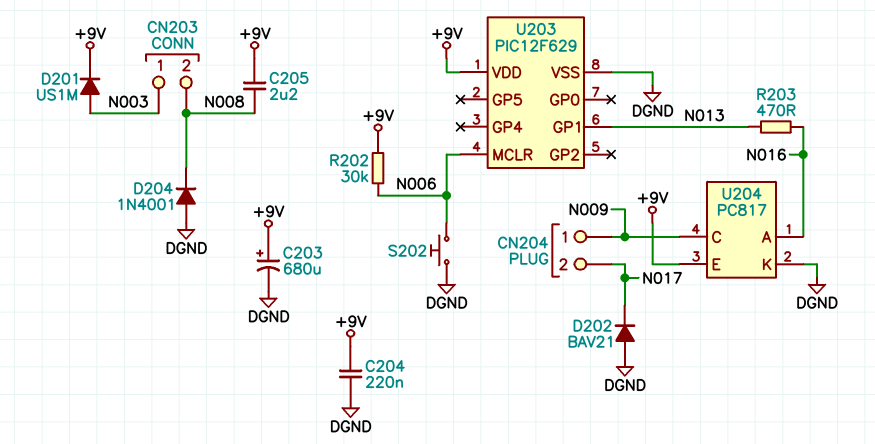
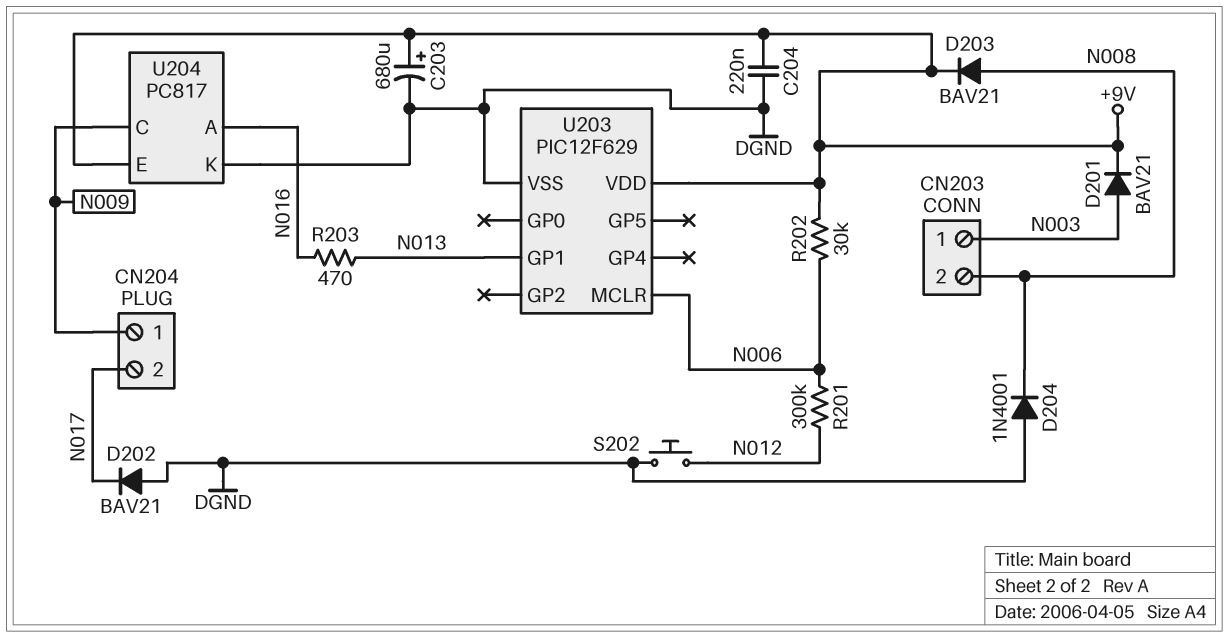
C205: 2.2uF (+9V, N008) -> none
D201: diode US1M (A N003, K +9V) -> diode BAV21 (A N003, K +9V)
D203: none -> diode BAV21 (A N008, K +9V)
R201: none -> 300k (N006, N012)
S202: button (DGND, N006) -> button (DGND, N012)

